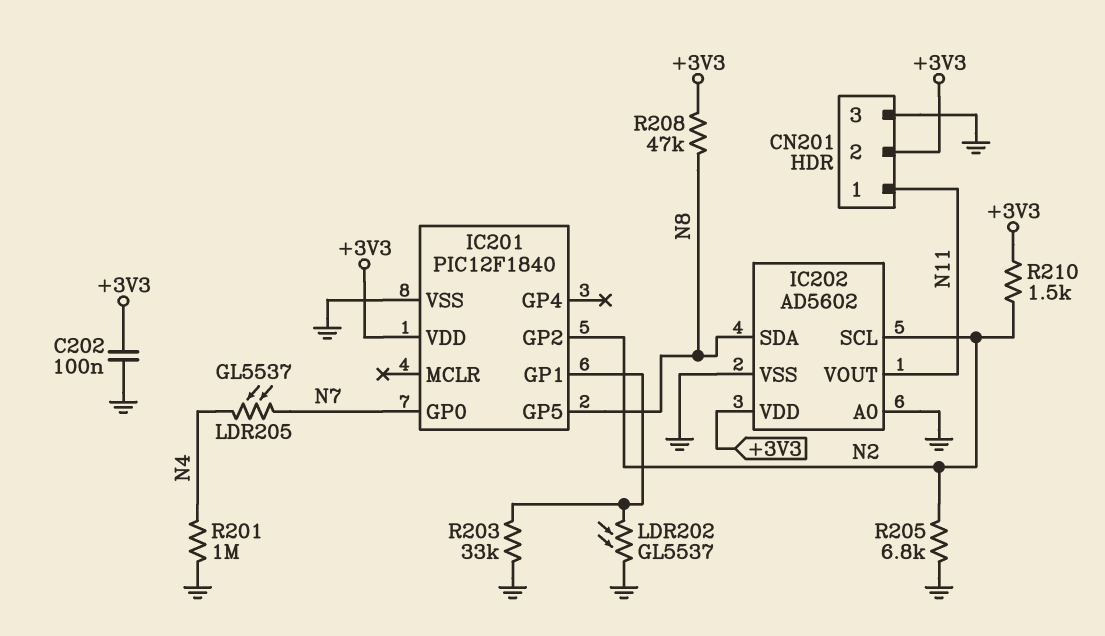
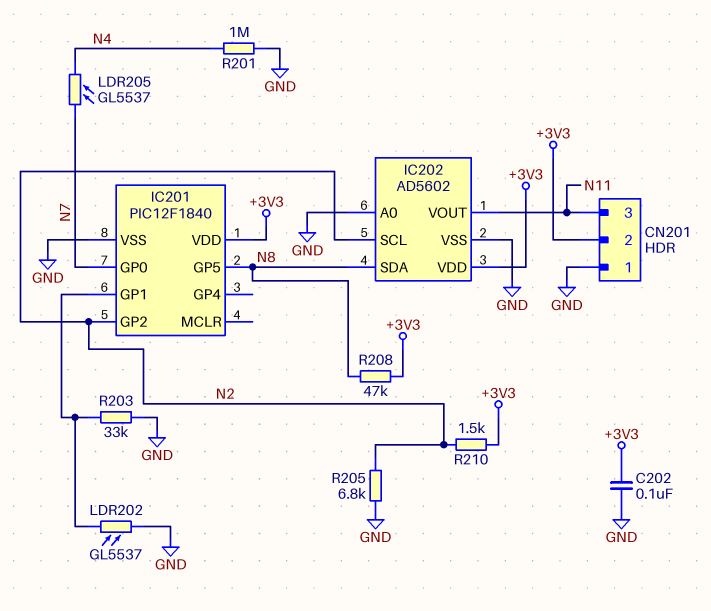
CN201 pin 1: N11 -> GND
CN201 pin 3: GND -> N11

